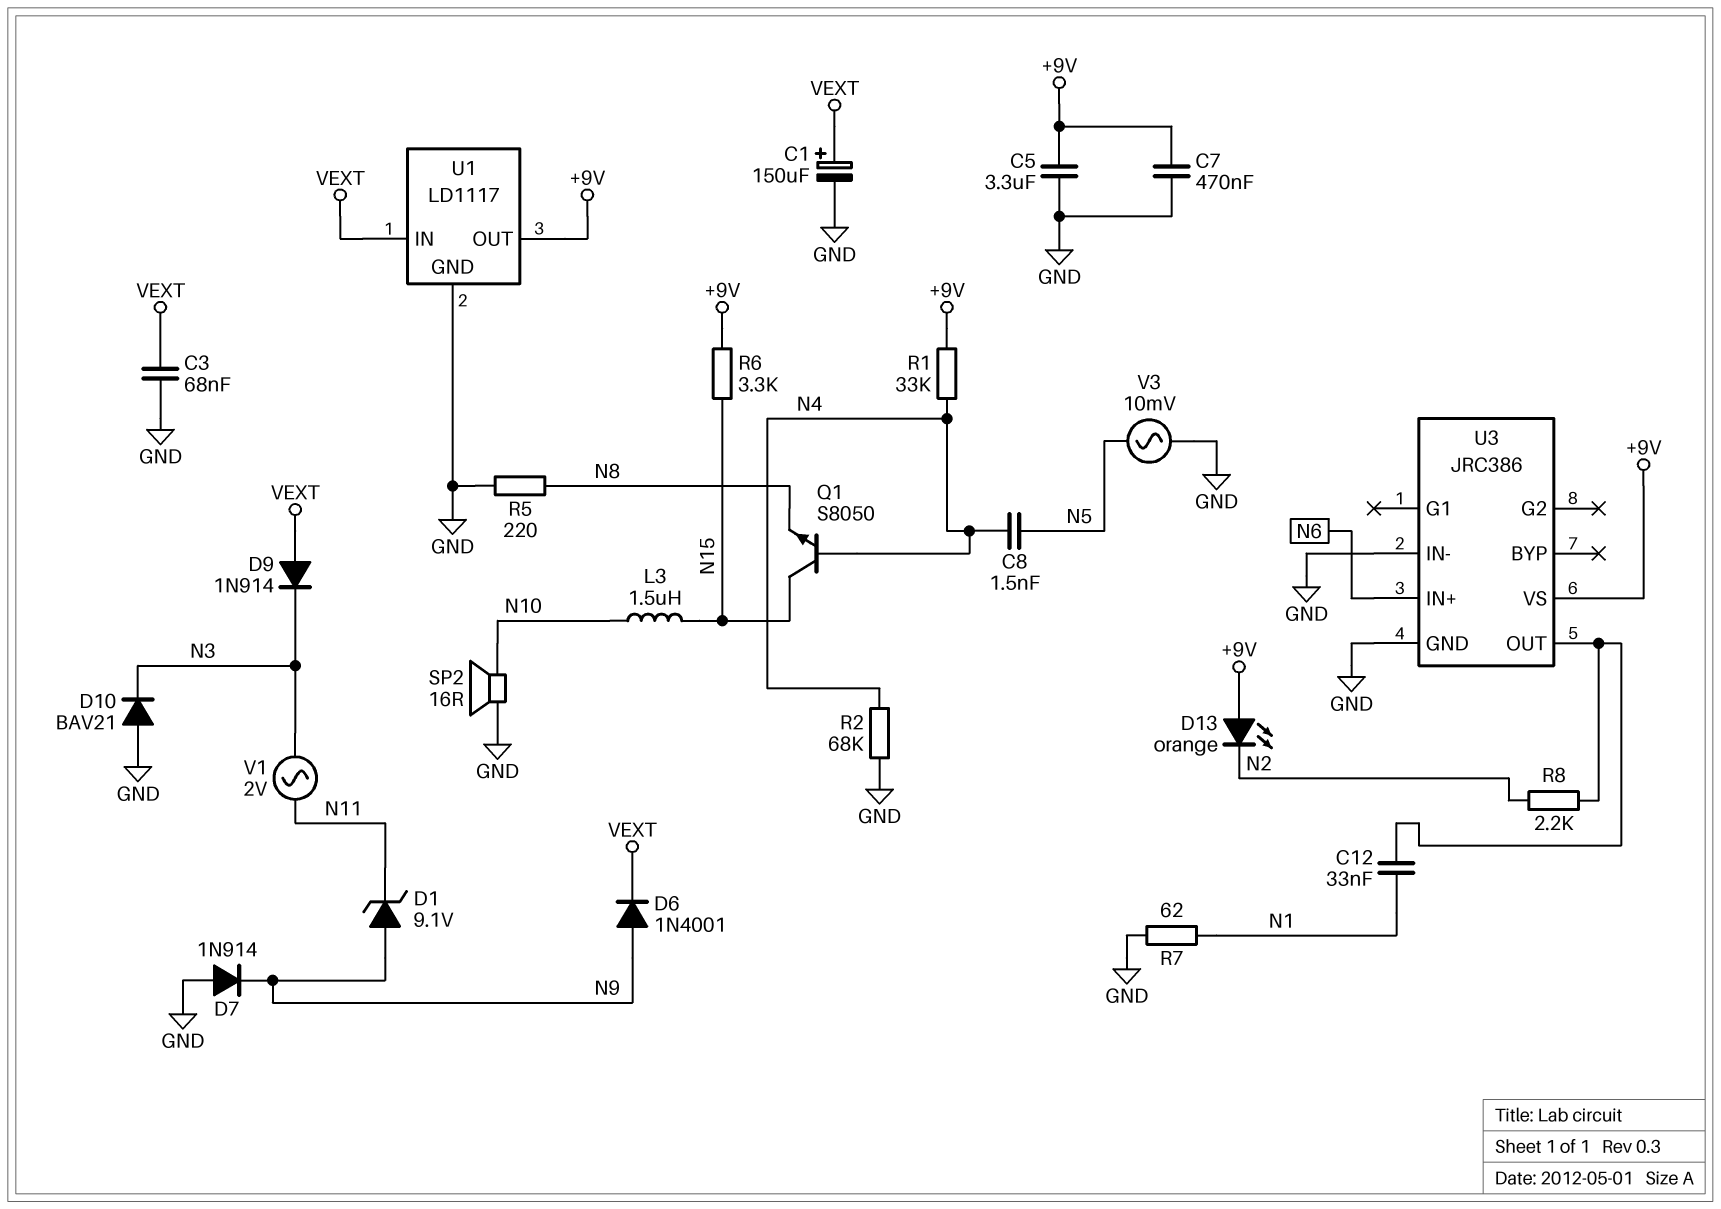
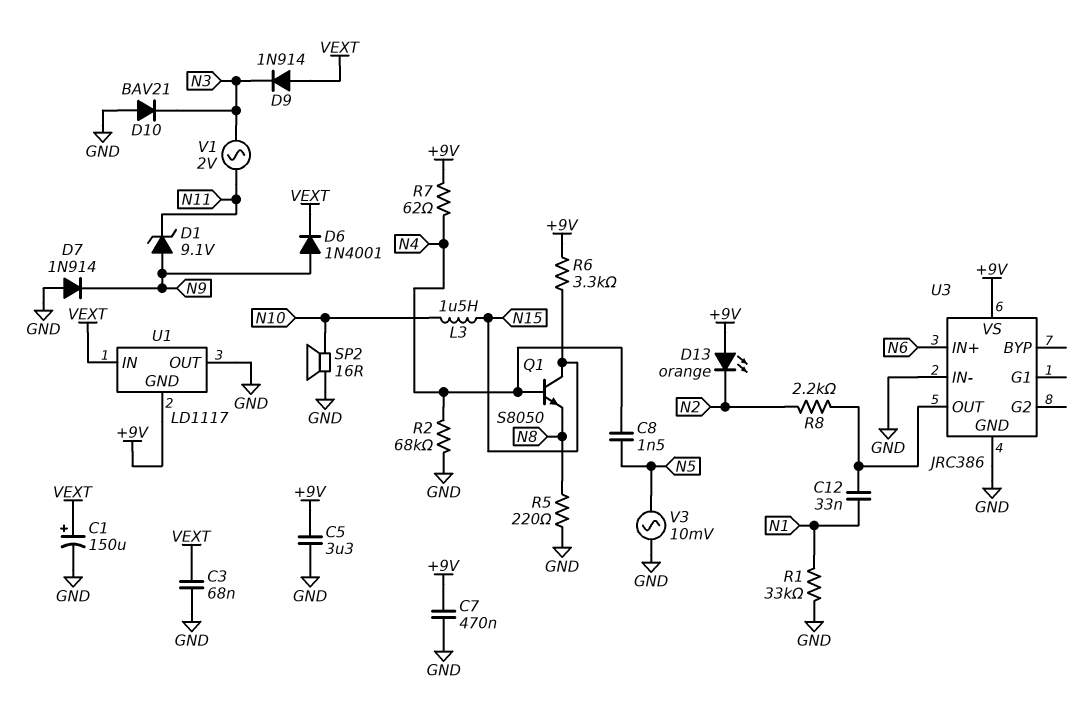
R1: 33k (+9V, N4) -> 33k (GND, N1)
R7: 62 (GND, N1) -> 62 (+9V, N4)
U1 pin GND: GND -> +9V
U1 pin OUT: +9V -> GND

